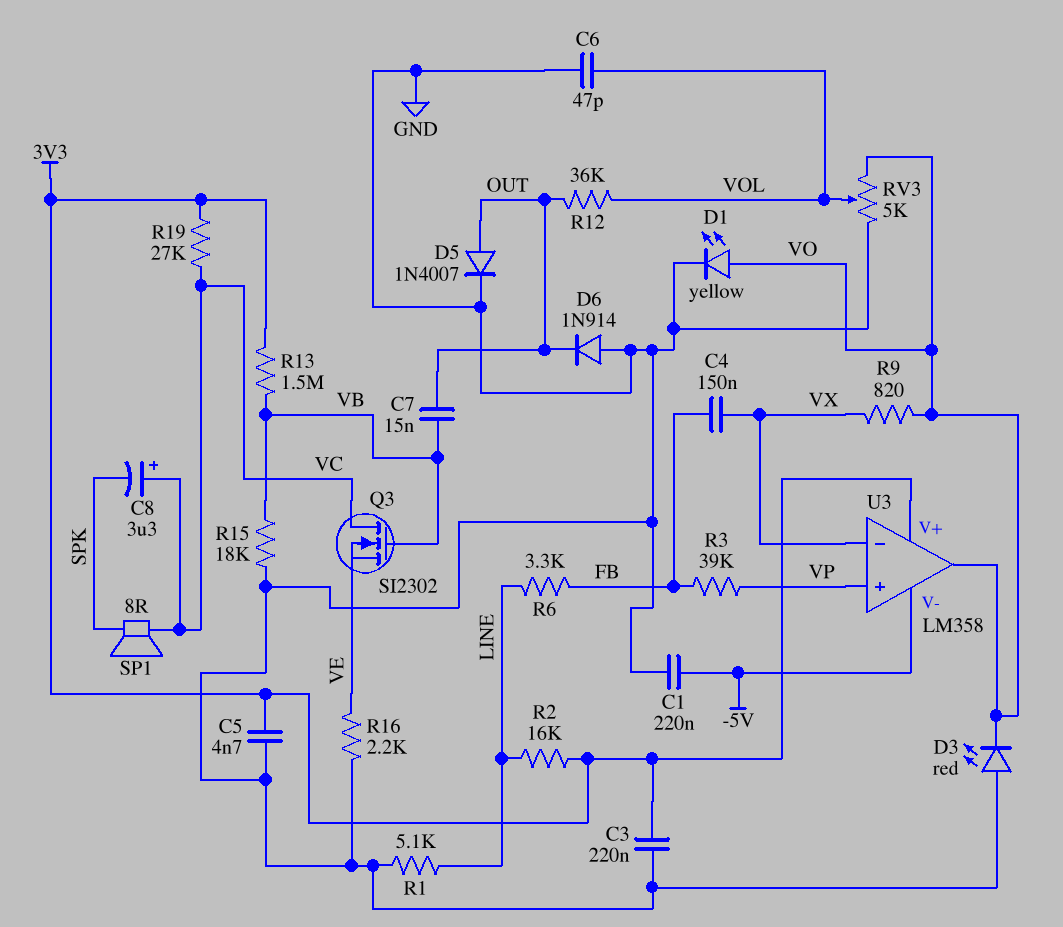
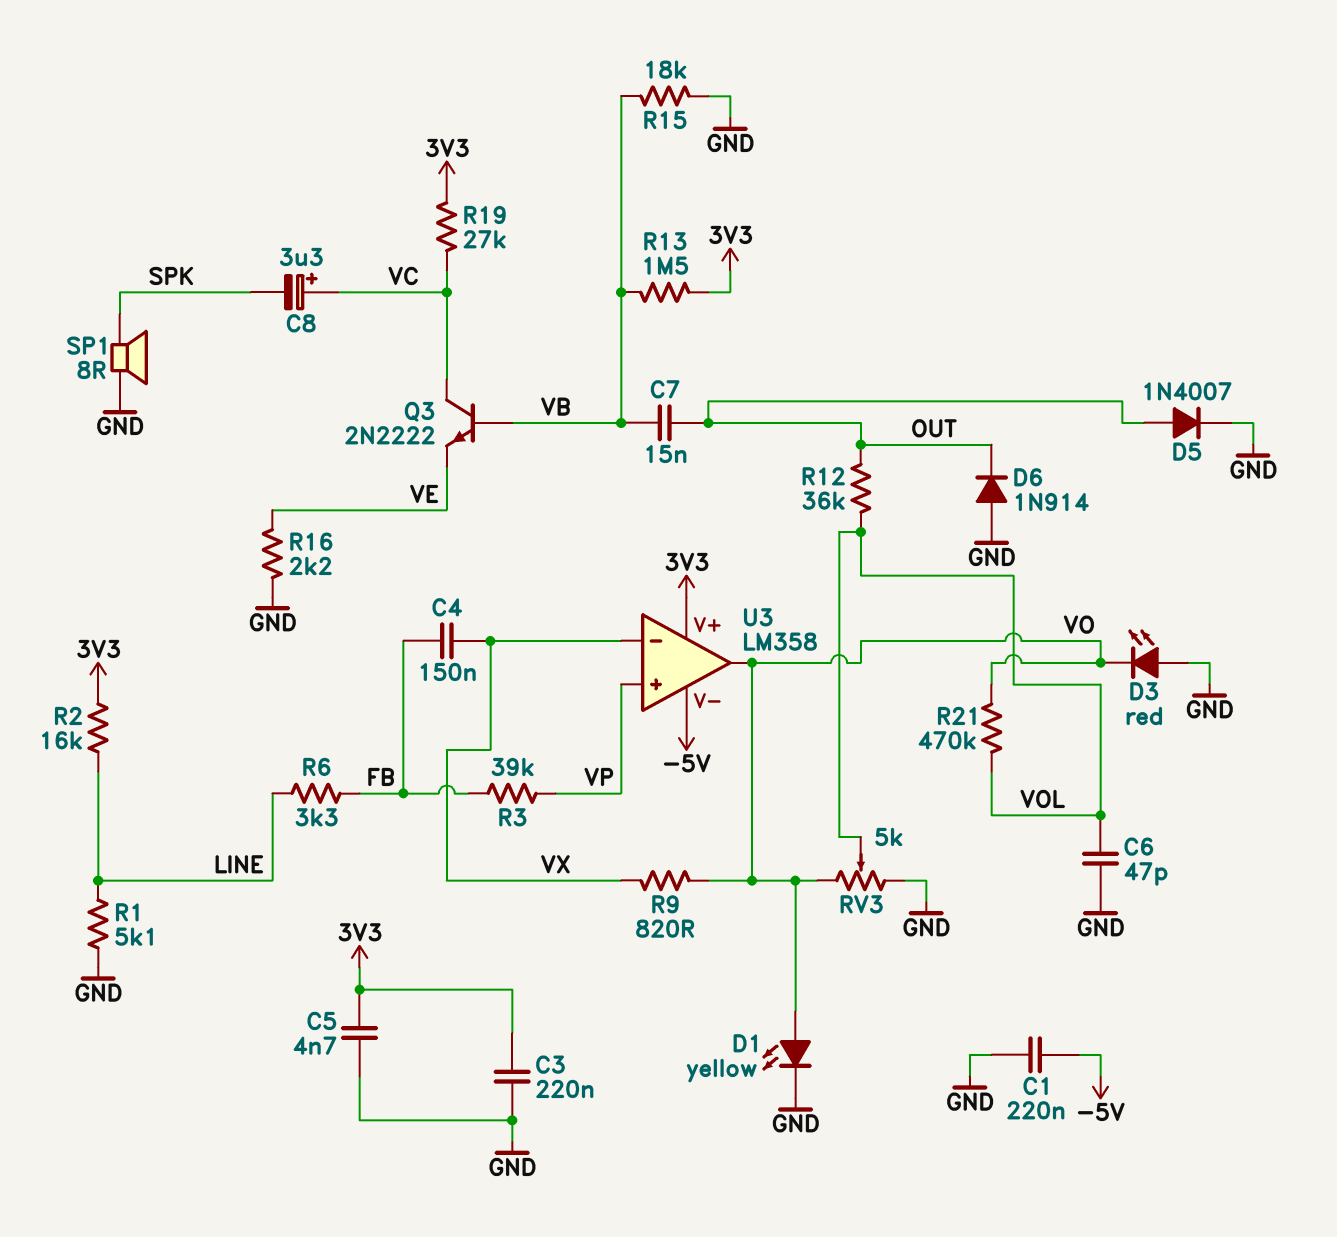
Q3: NMOS SI2302 (G VB, D VC, S VE) -> NPN 2N2222 (B VB, C VC, E VE)
R21: none -> 470k (VO, VOL)
SP1: speaker 8R (SPK, VC) -> speaker 8R (GND, SPK)

